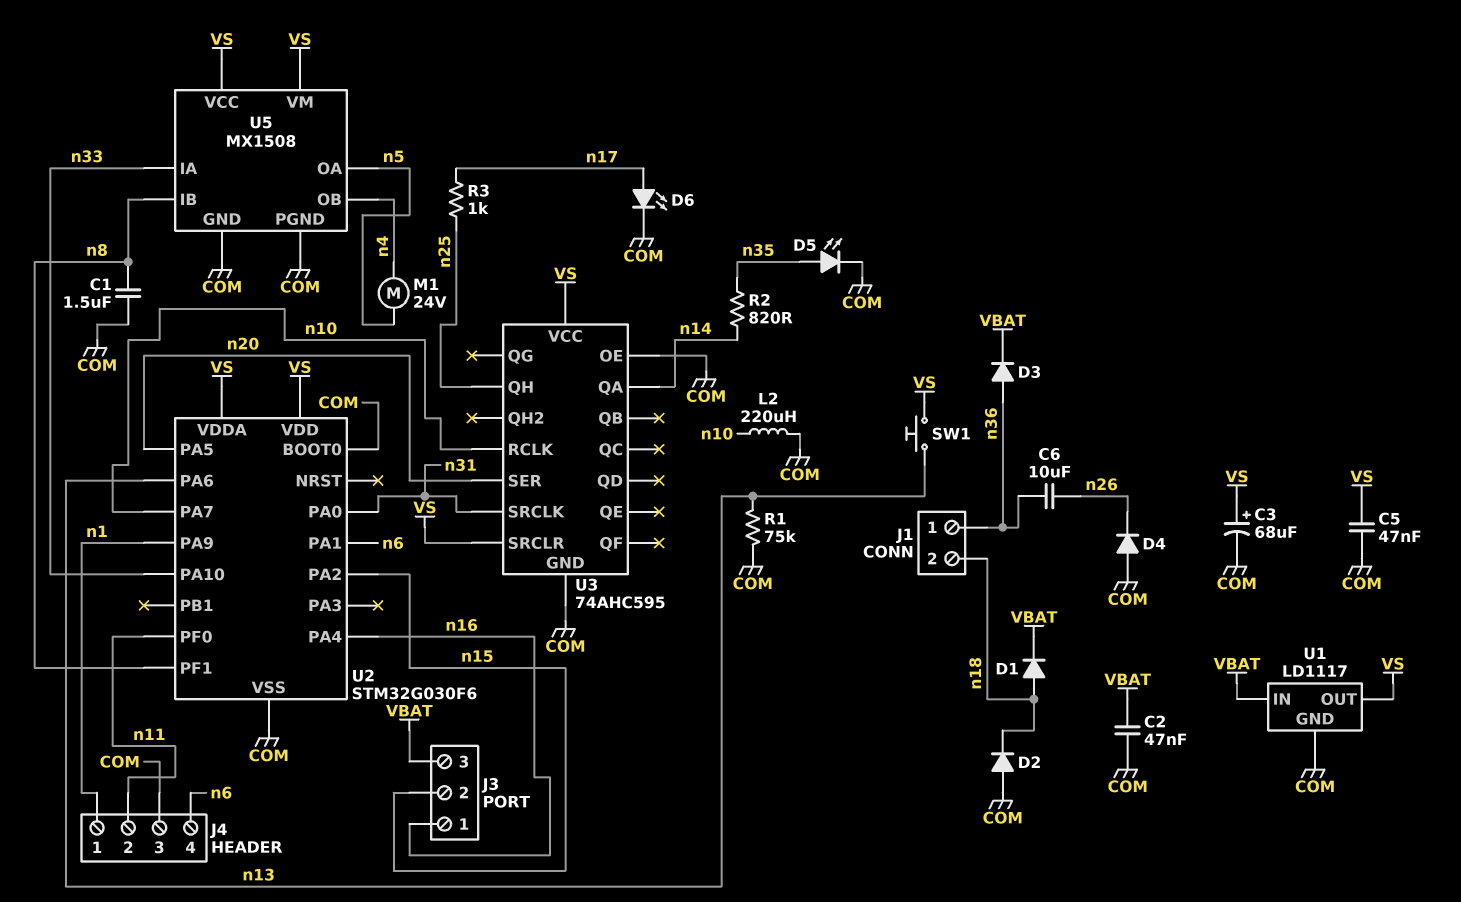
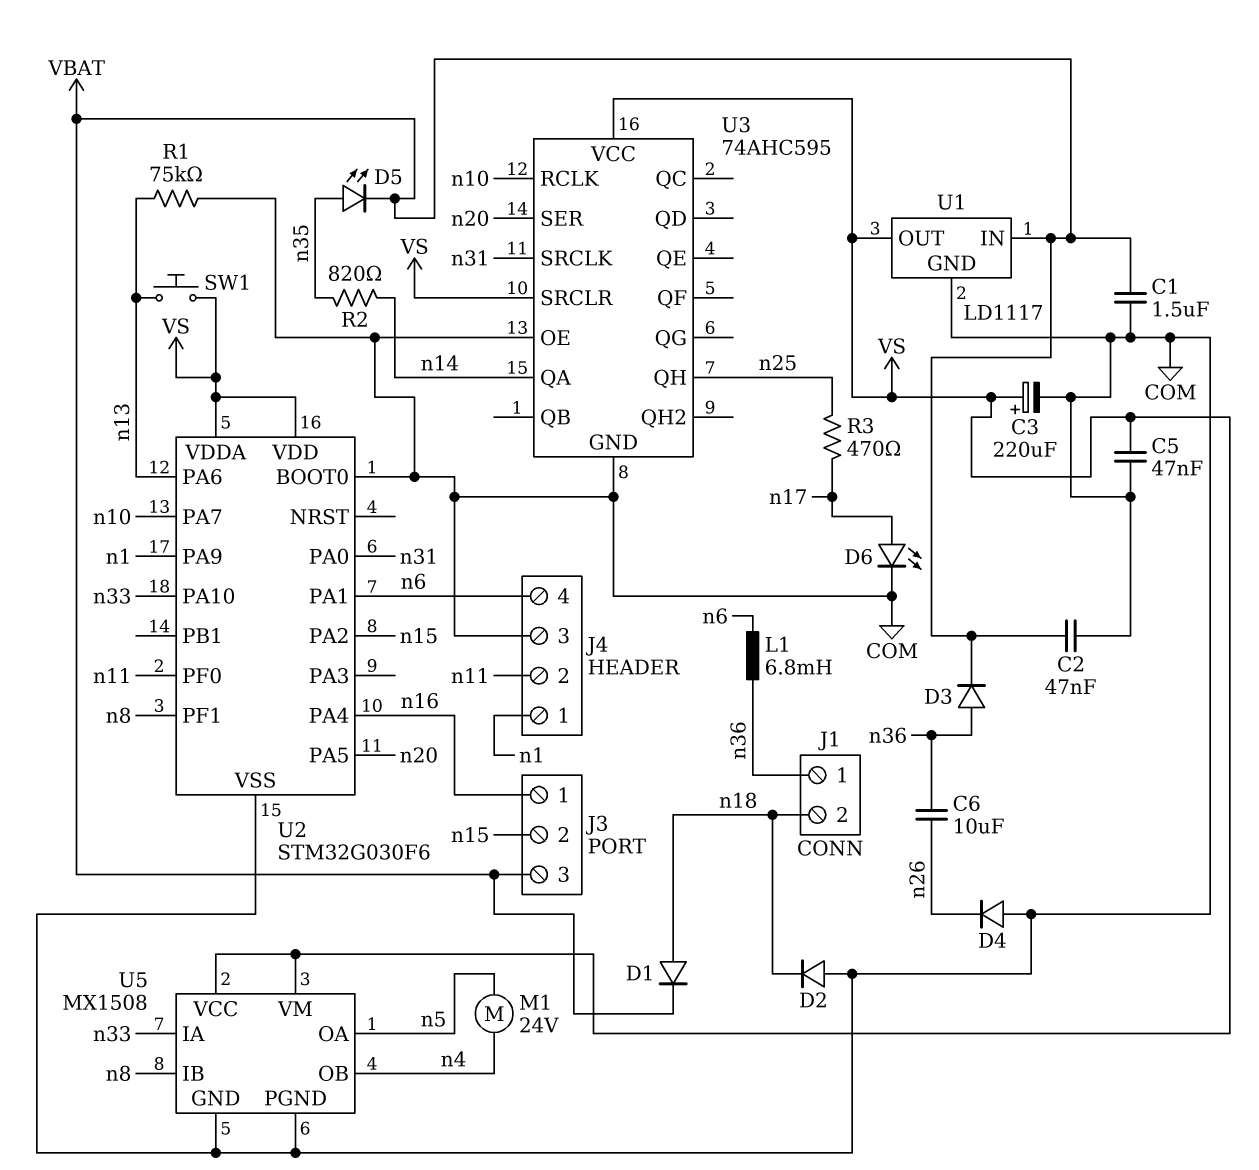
C1: 1.5uF (COM, n8) -> 1.5uF (COM, VBAT)
C3: 68uF (plus VS, minus COM) -> 220uF (plus VS, minus COM)
D5: LED (A n35, K COM) -> LED (A n35, K VBAT)
L1: none -> 6.8mH (n6, n36)
L2: 220uH (COM, n10) -> none
R3: 1k (n17, n25) -> 470 (n17, n25)

